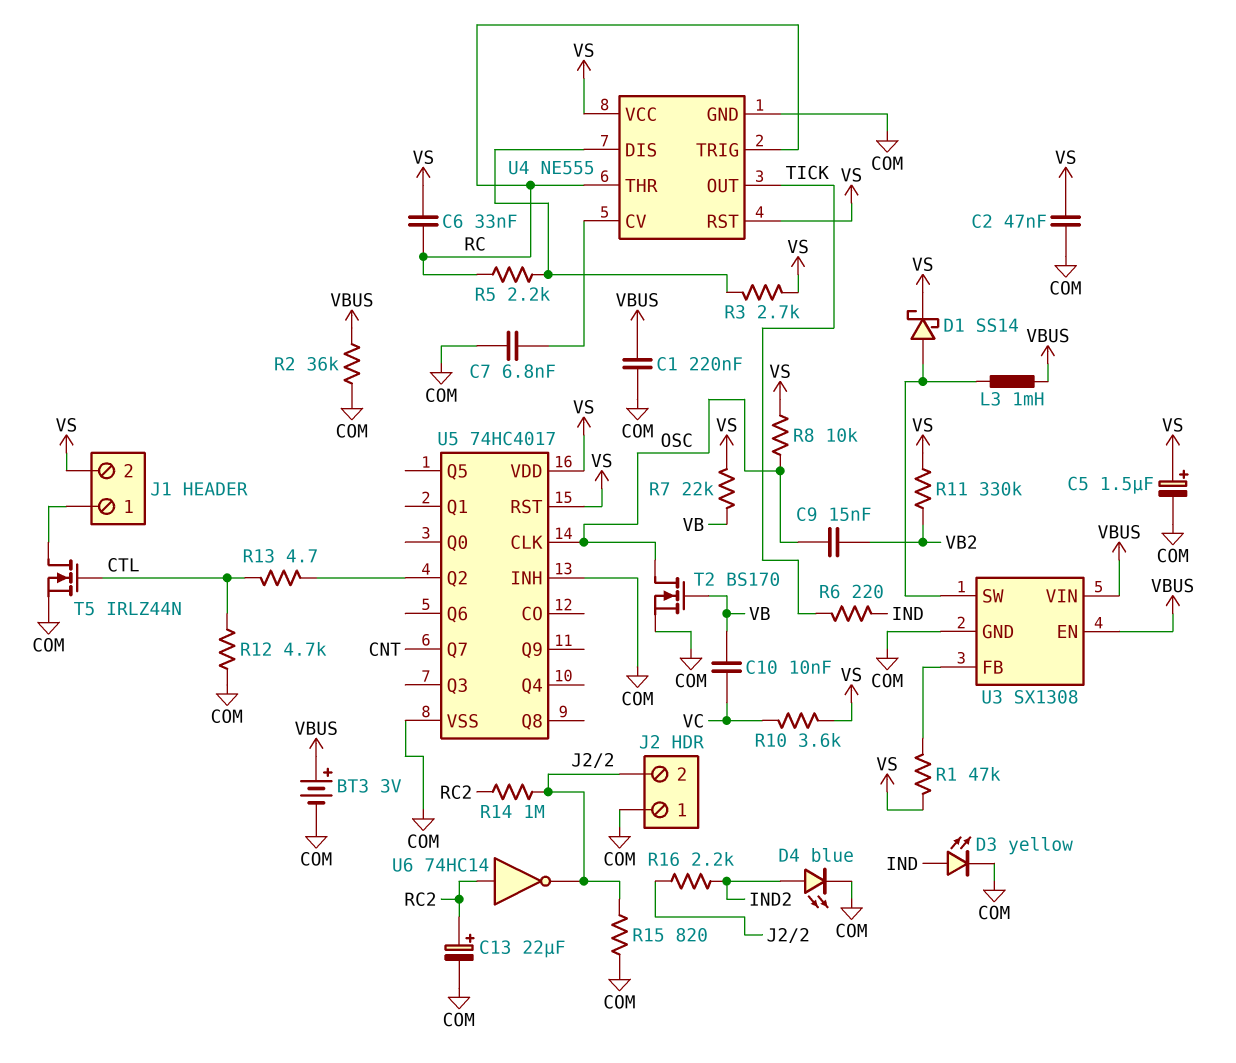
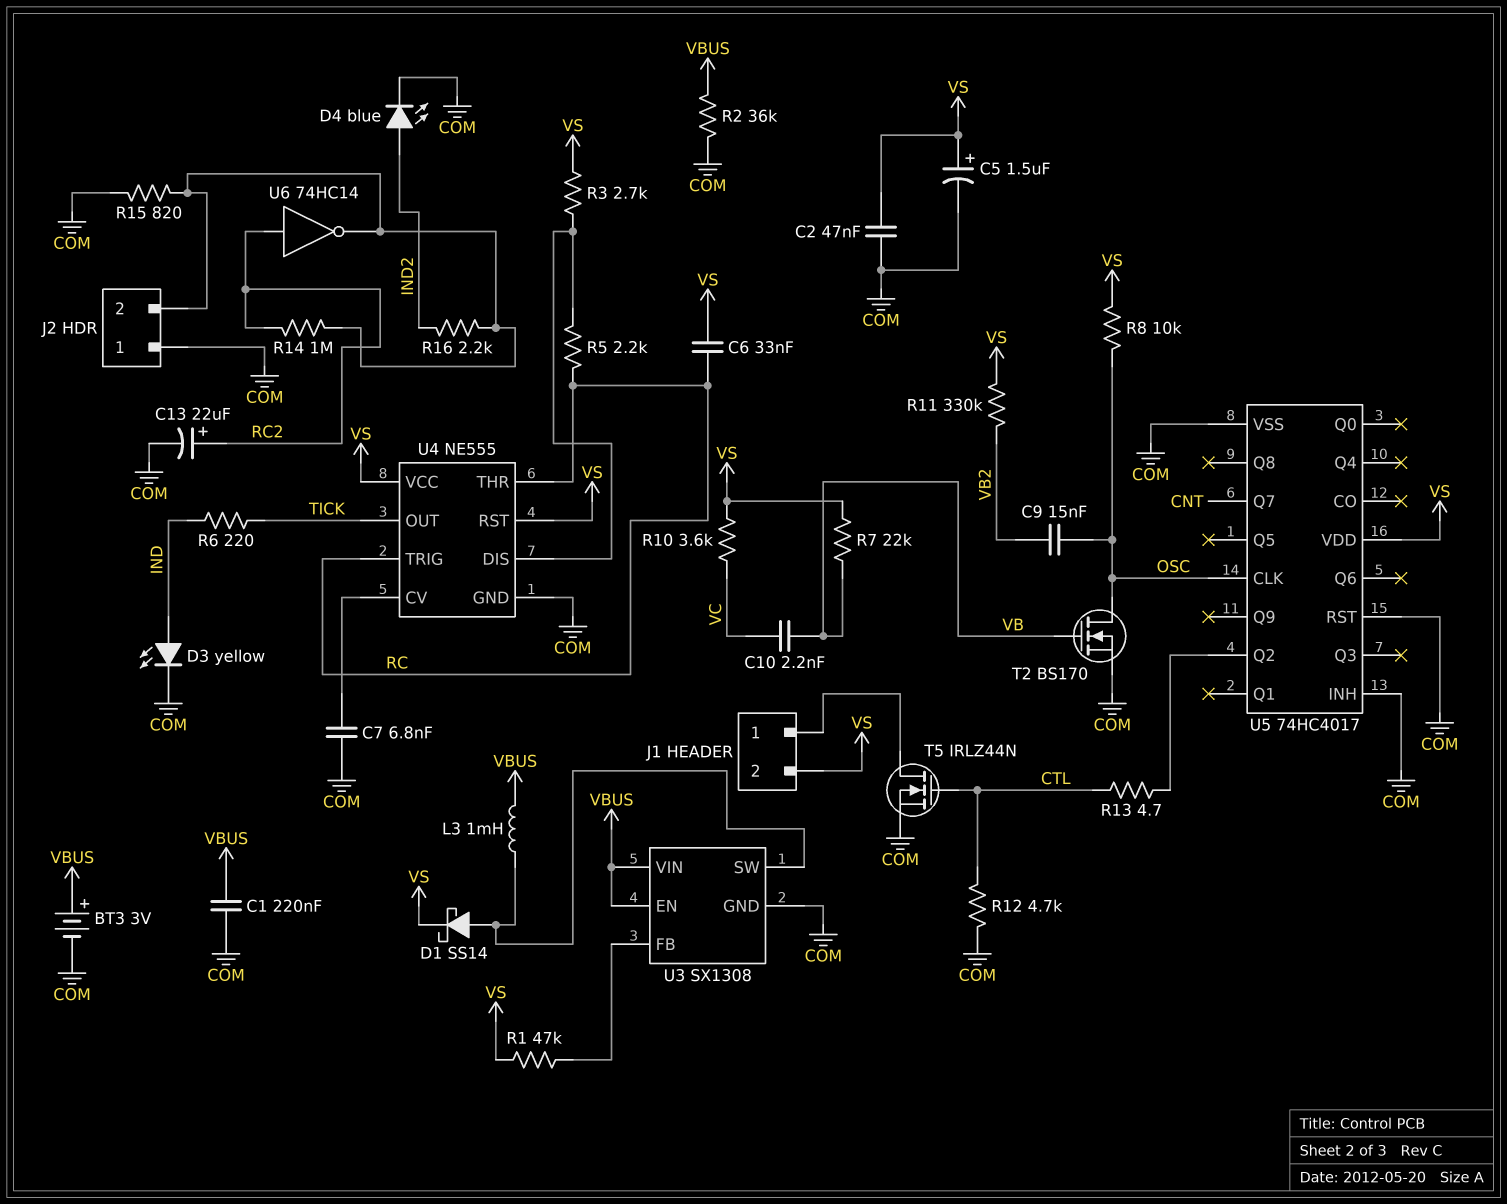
C10: 10nF (VB, VC) -> 2.2nF (VB, VC)
U5 pin RST: VS -> COM

